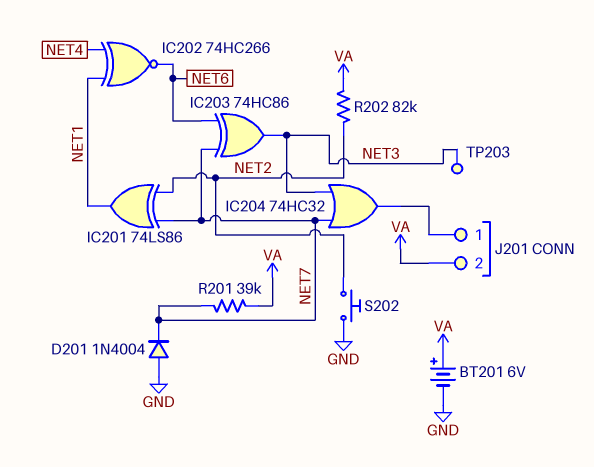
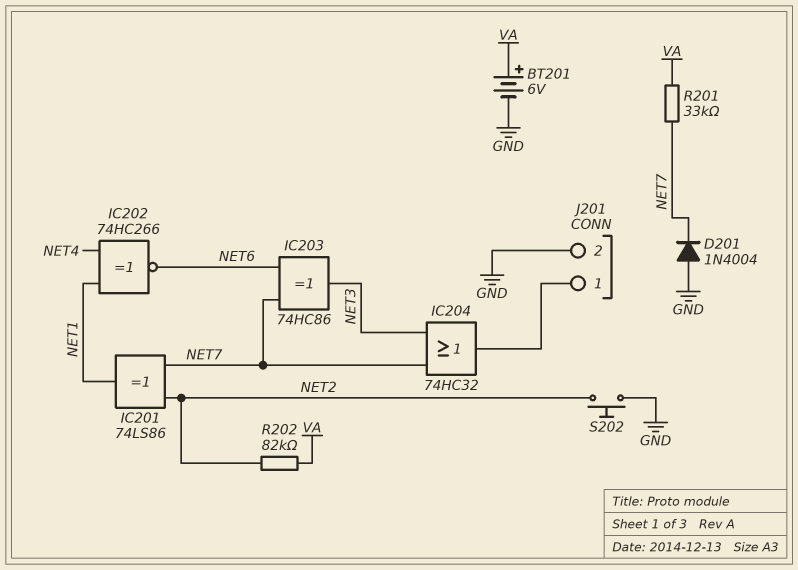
J201 pin 2: VA -> GND
R201: 39k (NET7, VA) -> 33k (NET7, VA)
TP203: test point (NET3) -> none

